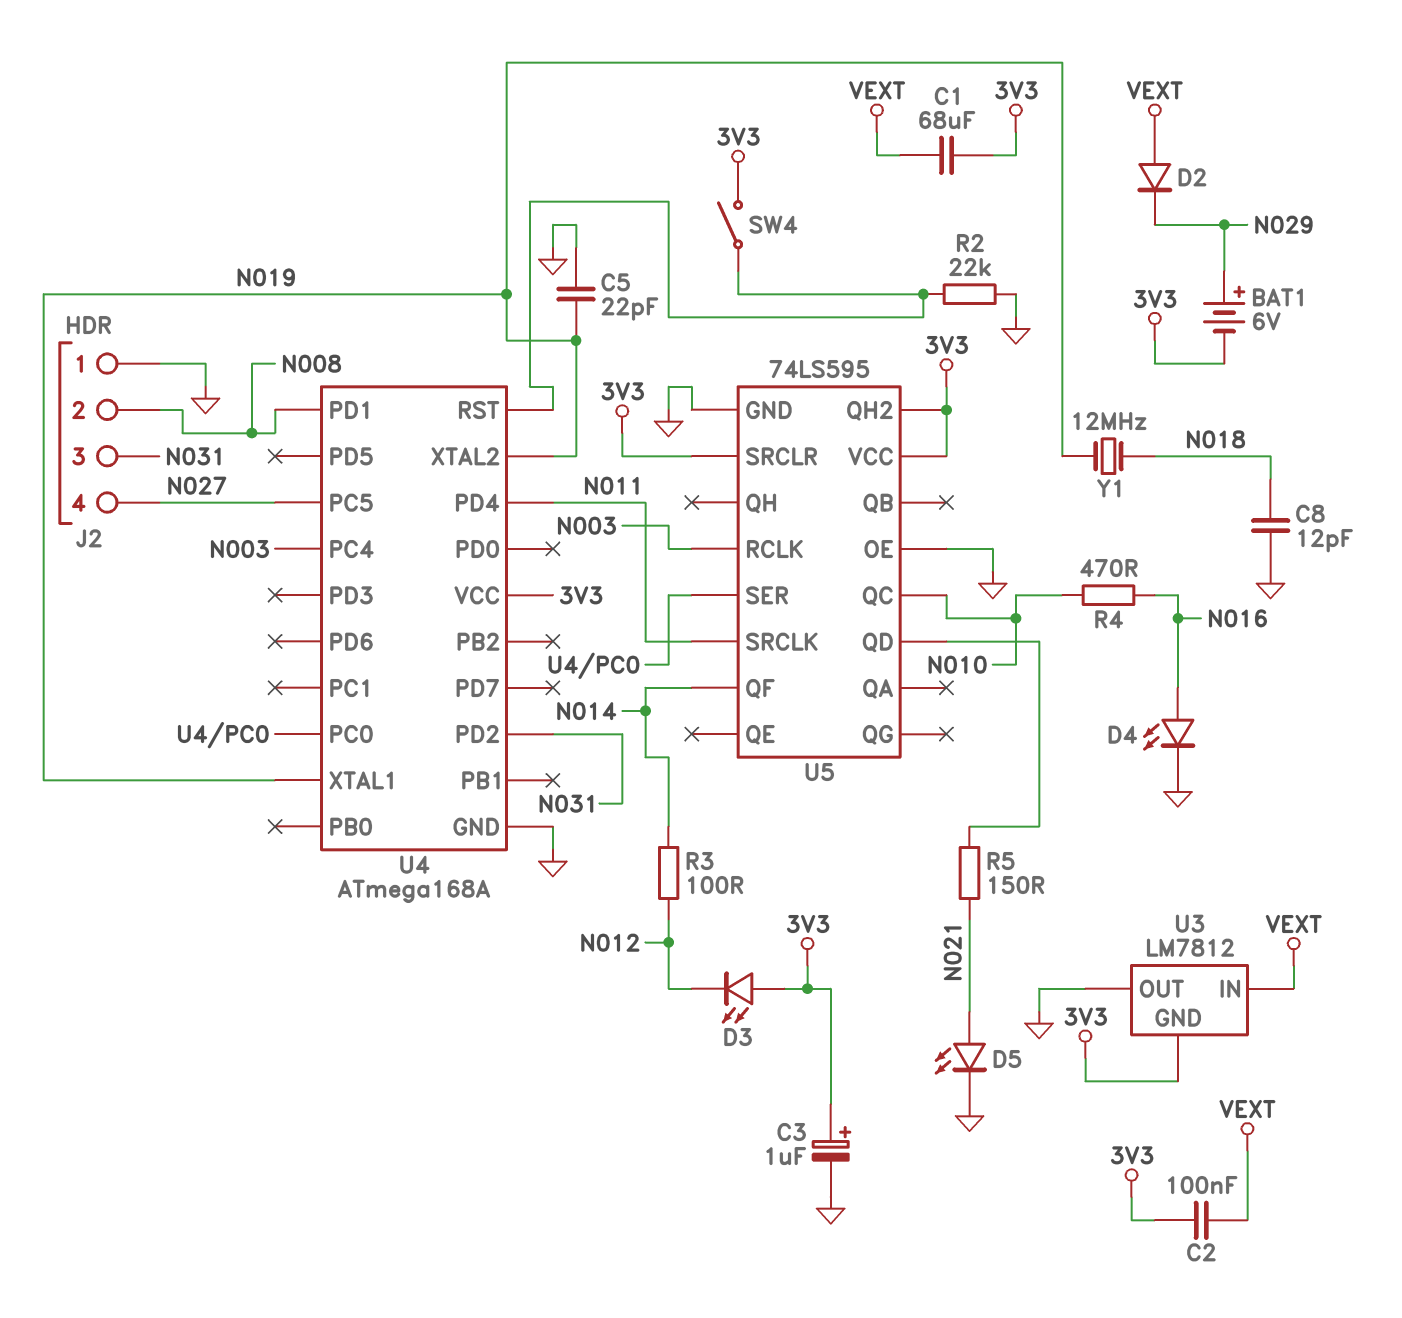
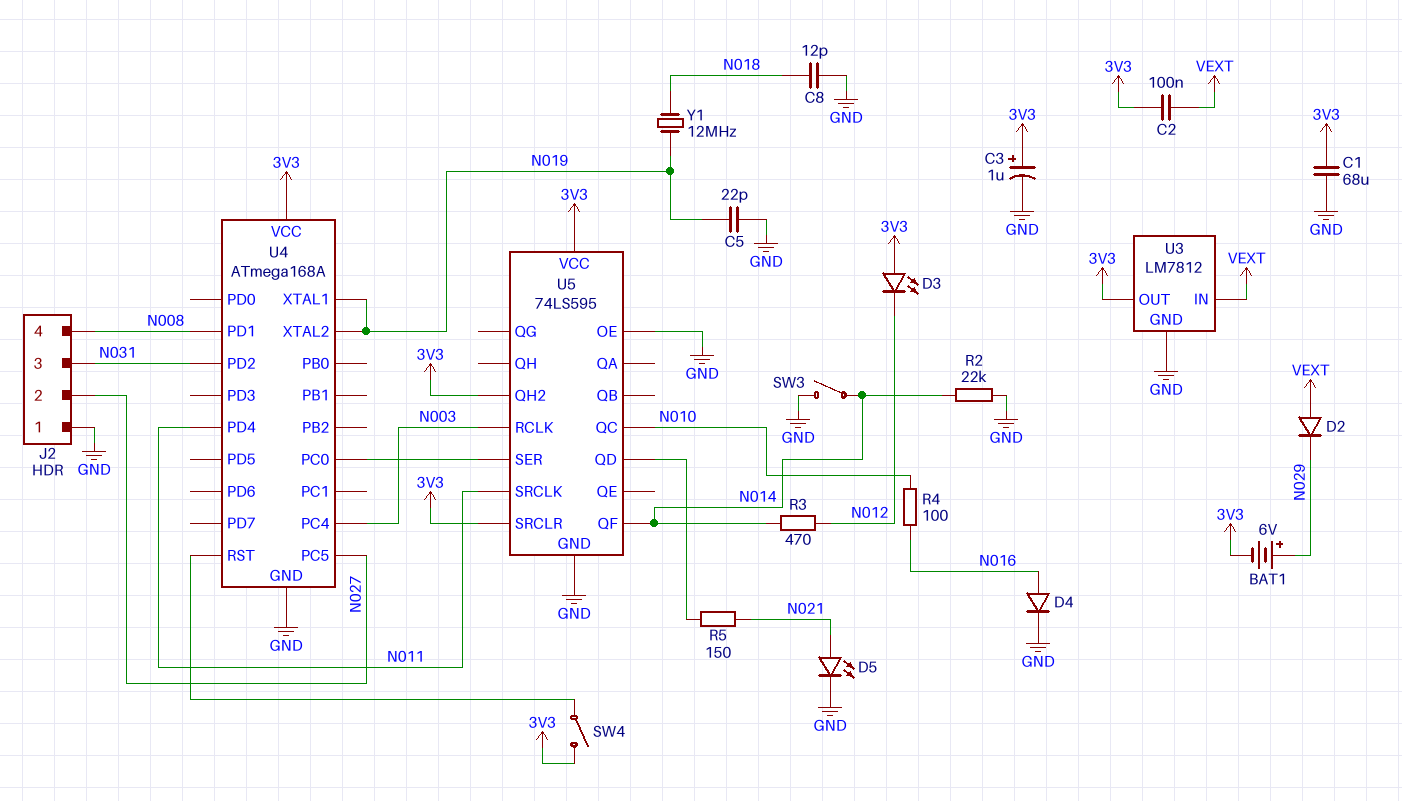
C1: 68uF (3V3, VEXT) -> 68uF (3V3, GND)
D4: LED (A N016, K GND) -> diode (A N016, K GND)
J2 pin 2: N008 -> N027
J2 pin 4: N027 -> N008
R2: 22k (GND, U4/RST) -> 22k (GND, N014)
R3: 100 (N012, N014) -> 470 (N012, N014)
R4: 470 (N010, N016) -> 100 (N010, N016)
SW3: none -> switch (GND, N014)
U3 pin GND: 3V3 -> GND
U3 pin OUT: GND -> 3V3

